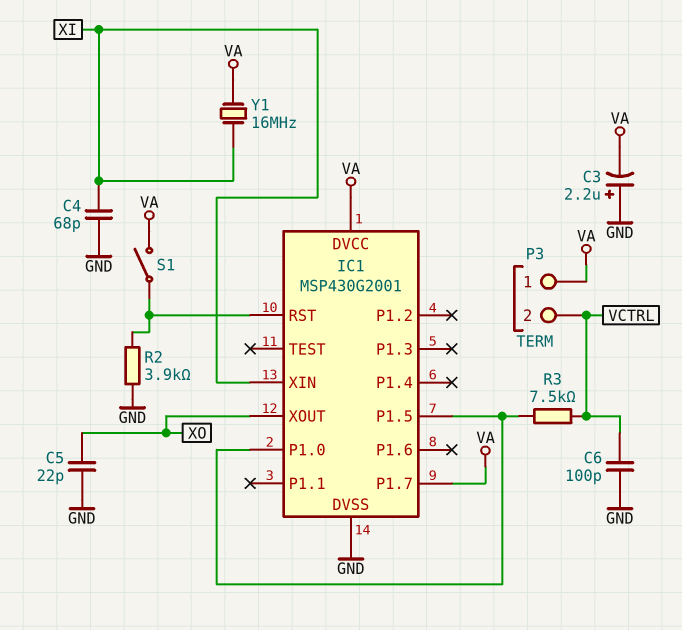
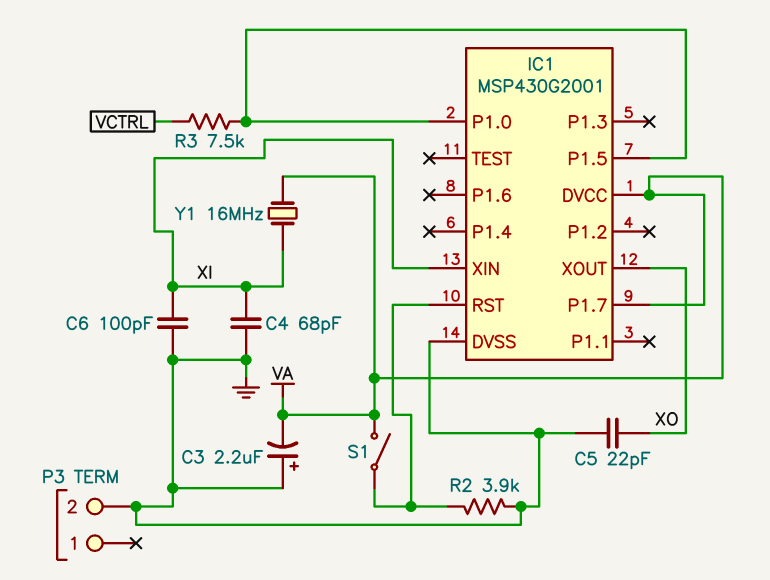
C6: 100pF (GND, VCTRL) -> 100pF (GND, XI)
P3 pin 1: VA -> none
P3 pin 2: VCTRL -> GND

